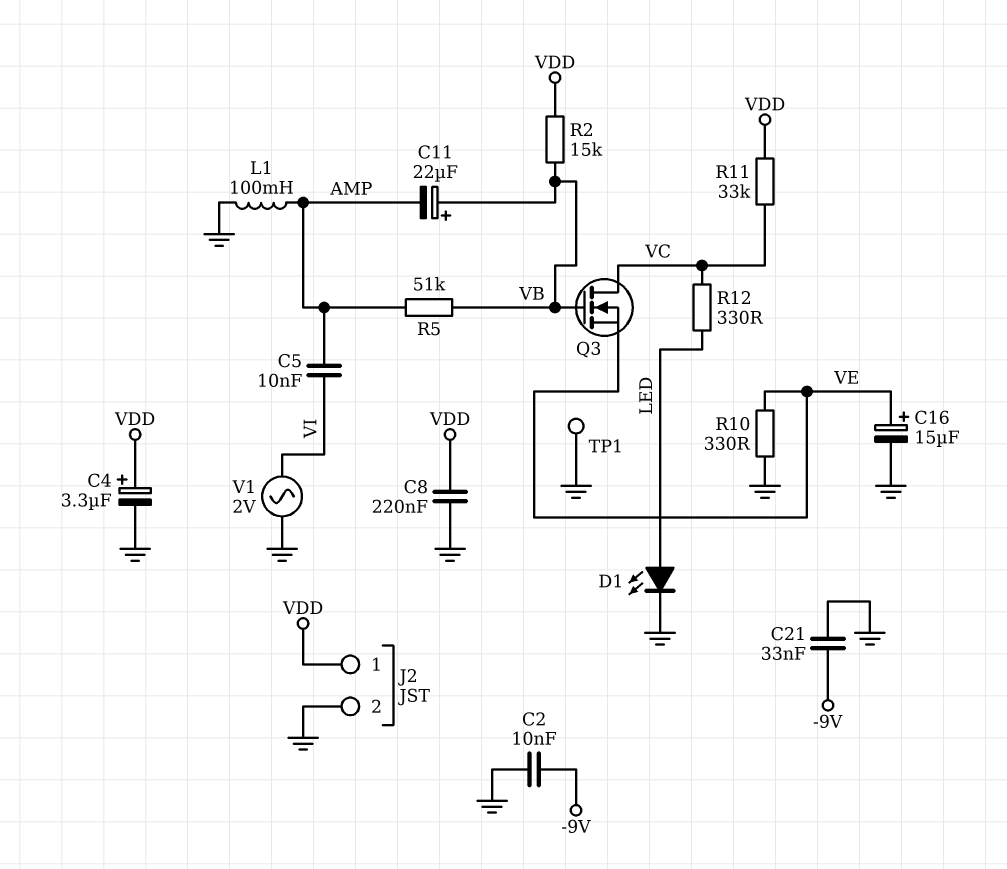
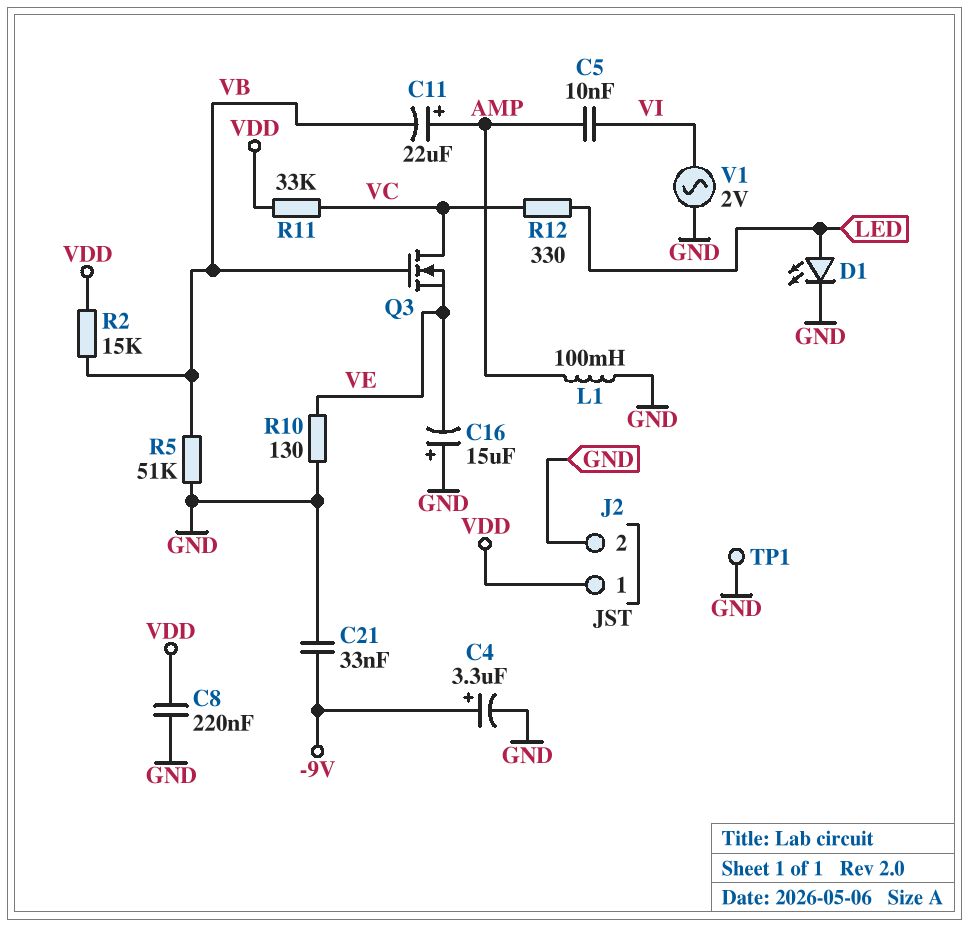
C2: 10nF (-9V, GND) -> none
C4: 3.3uF (plus VDD, minus GND) -> 3.3uF (plus -9V, minus GND)
C11: 22uF (plus VB, minus AMP) -> 22uF (plus AMP, minus VB)
C16: 15uF (plus VE, minus GND) -> 15uF (plus GND, minus VE)
R5: 51k (AMP, VB) -> 51k (GND, VB)
R10: 330 (GND, VE) -> 130 (GND, VE)

